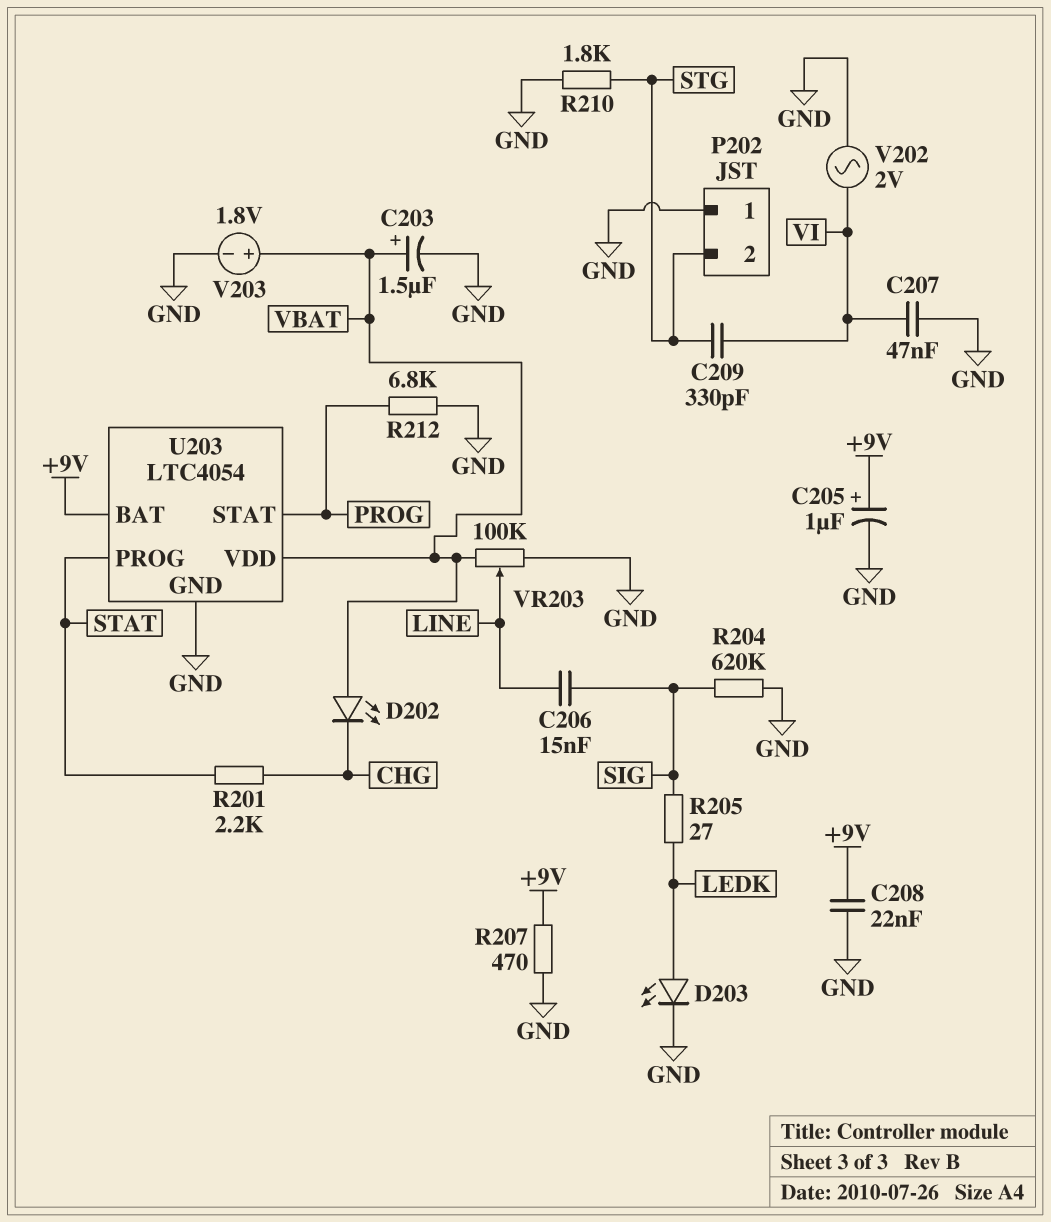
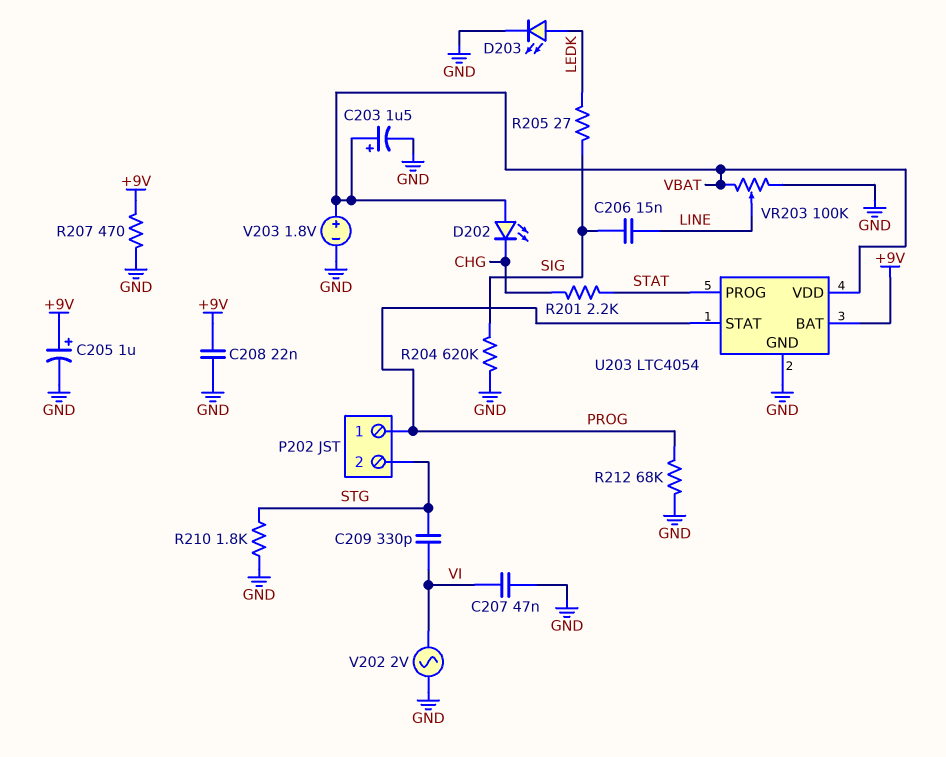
P202 pin 1: GND -> PROG
R212: 6.8k (GND, PROG) -> 68k (GND, PROG)

